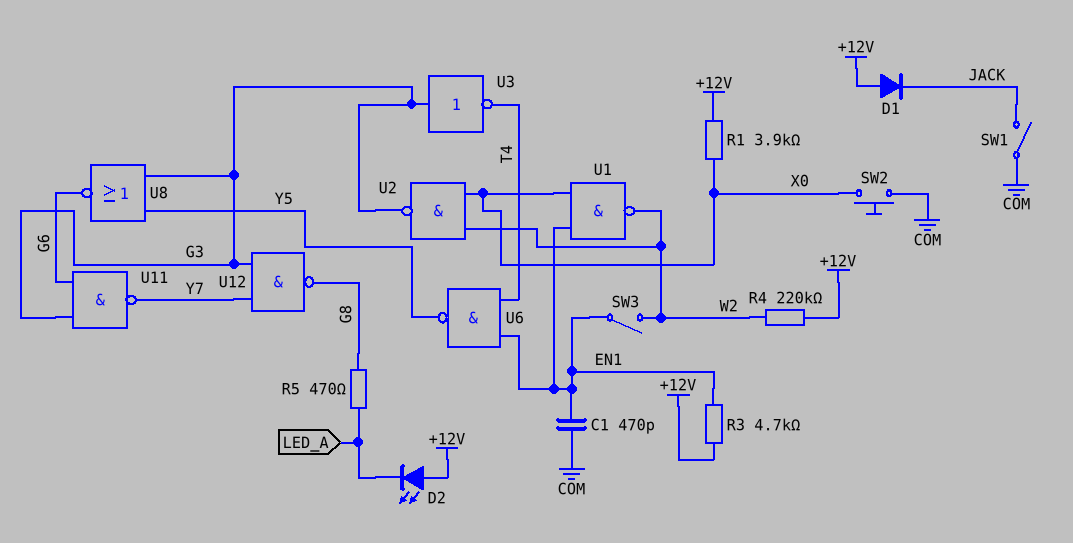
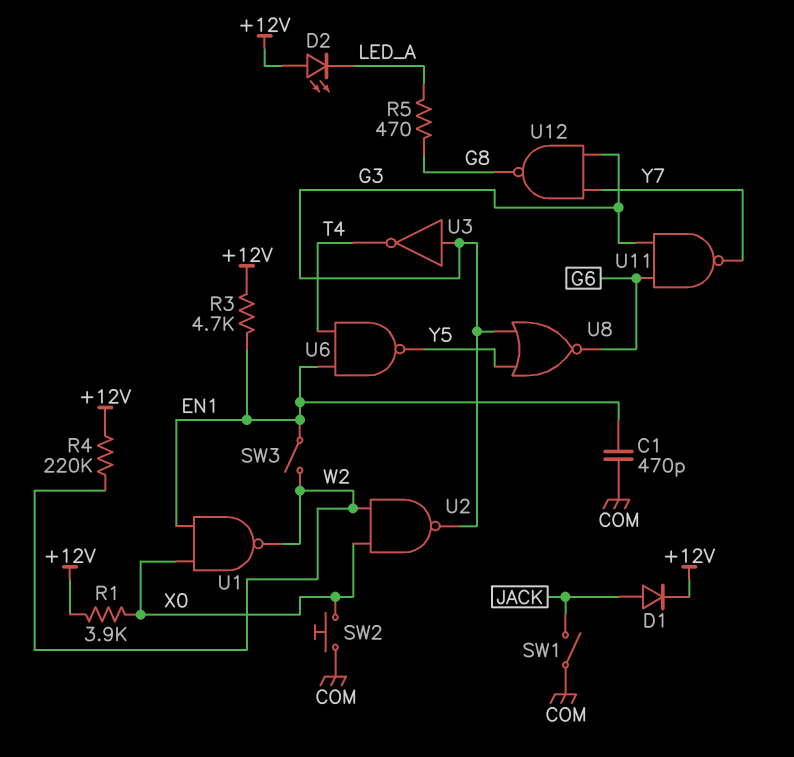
D1: diode (A +12V, K JACK) -> diode (A JACK, K +12V)

